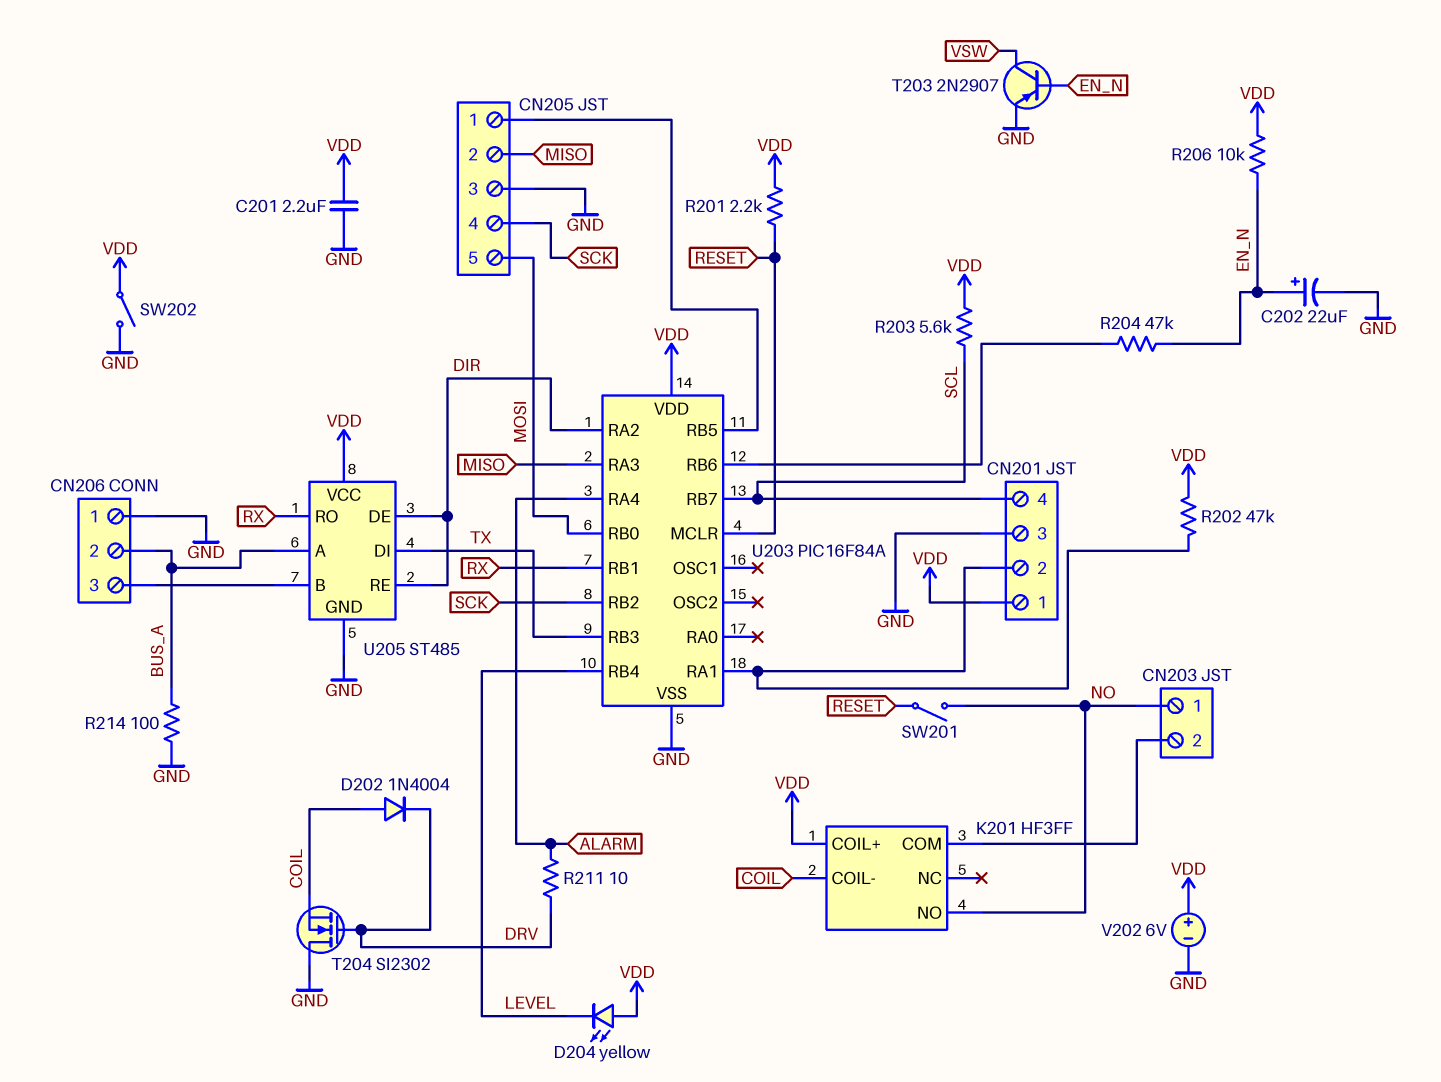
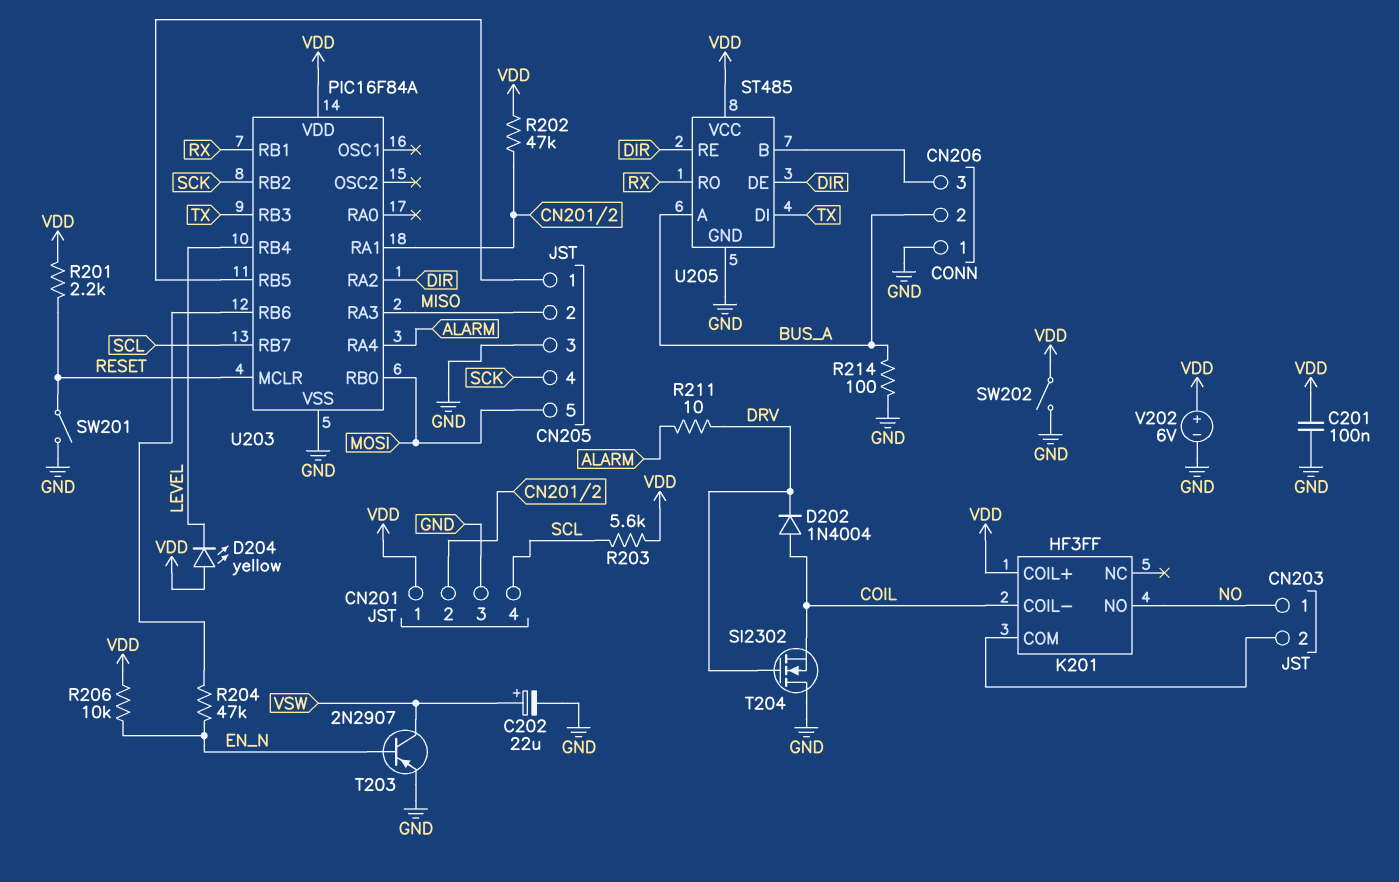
C201: 2.2uF (GND, VDD) -> 100nF (GND, VDD)
C202: 22uF (plus EN_N, minus GND) -> 22uF (plus VSW, minus GND)
SW201: switch (NO, RESET) -> switch (GND, RESET)

